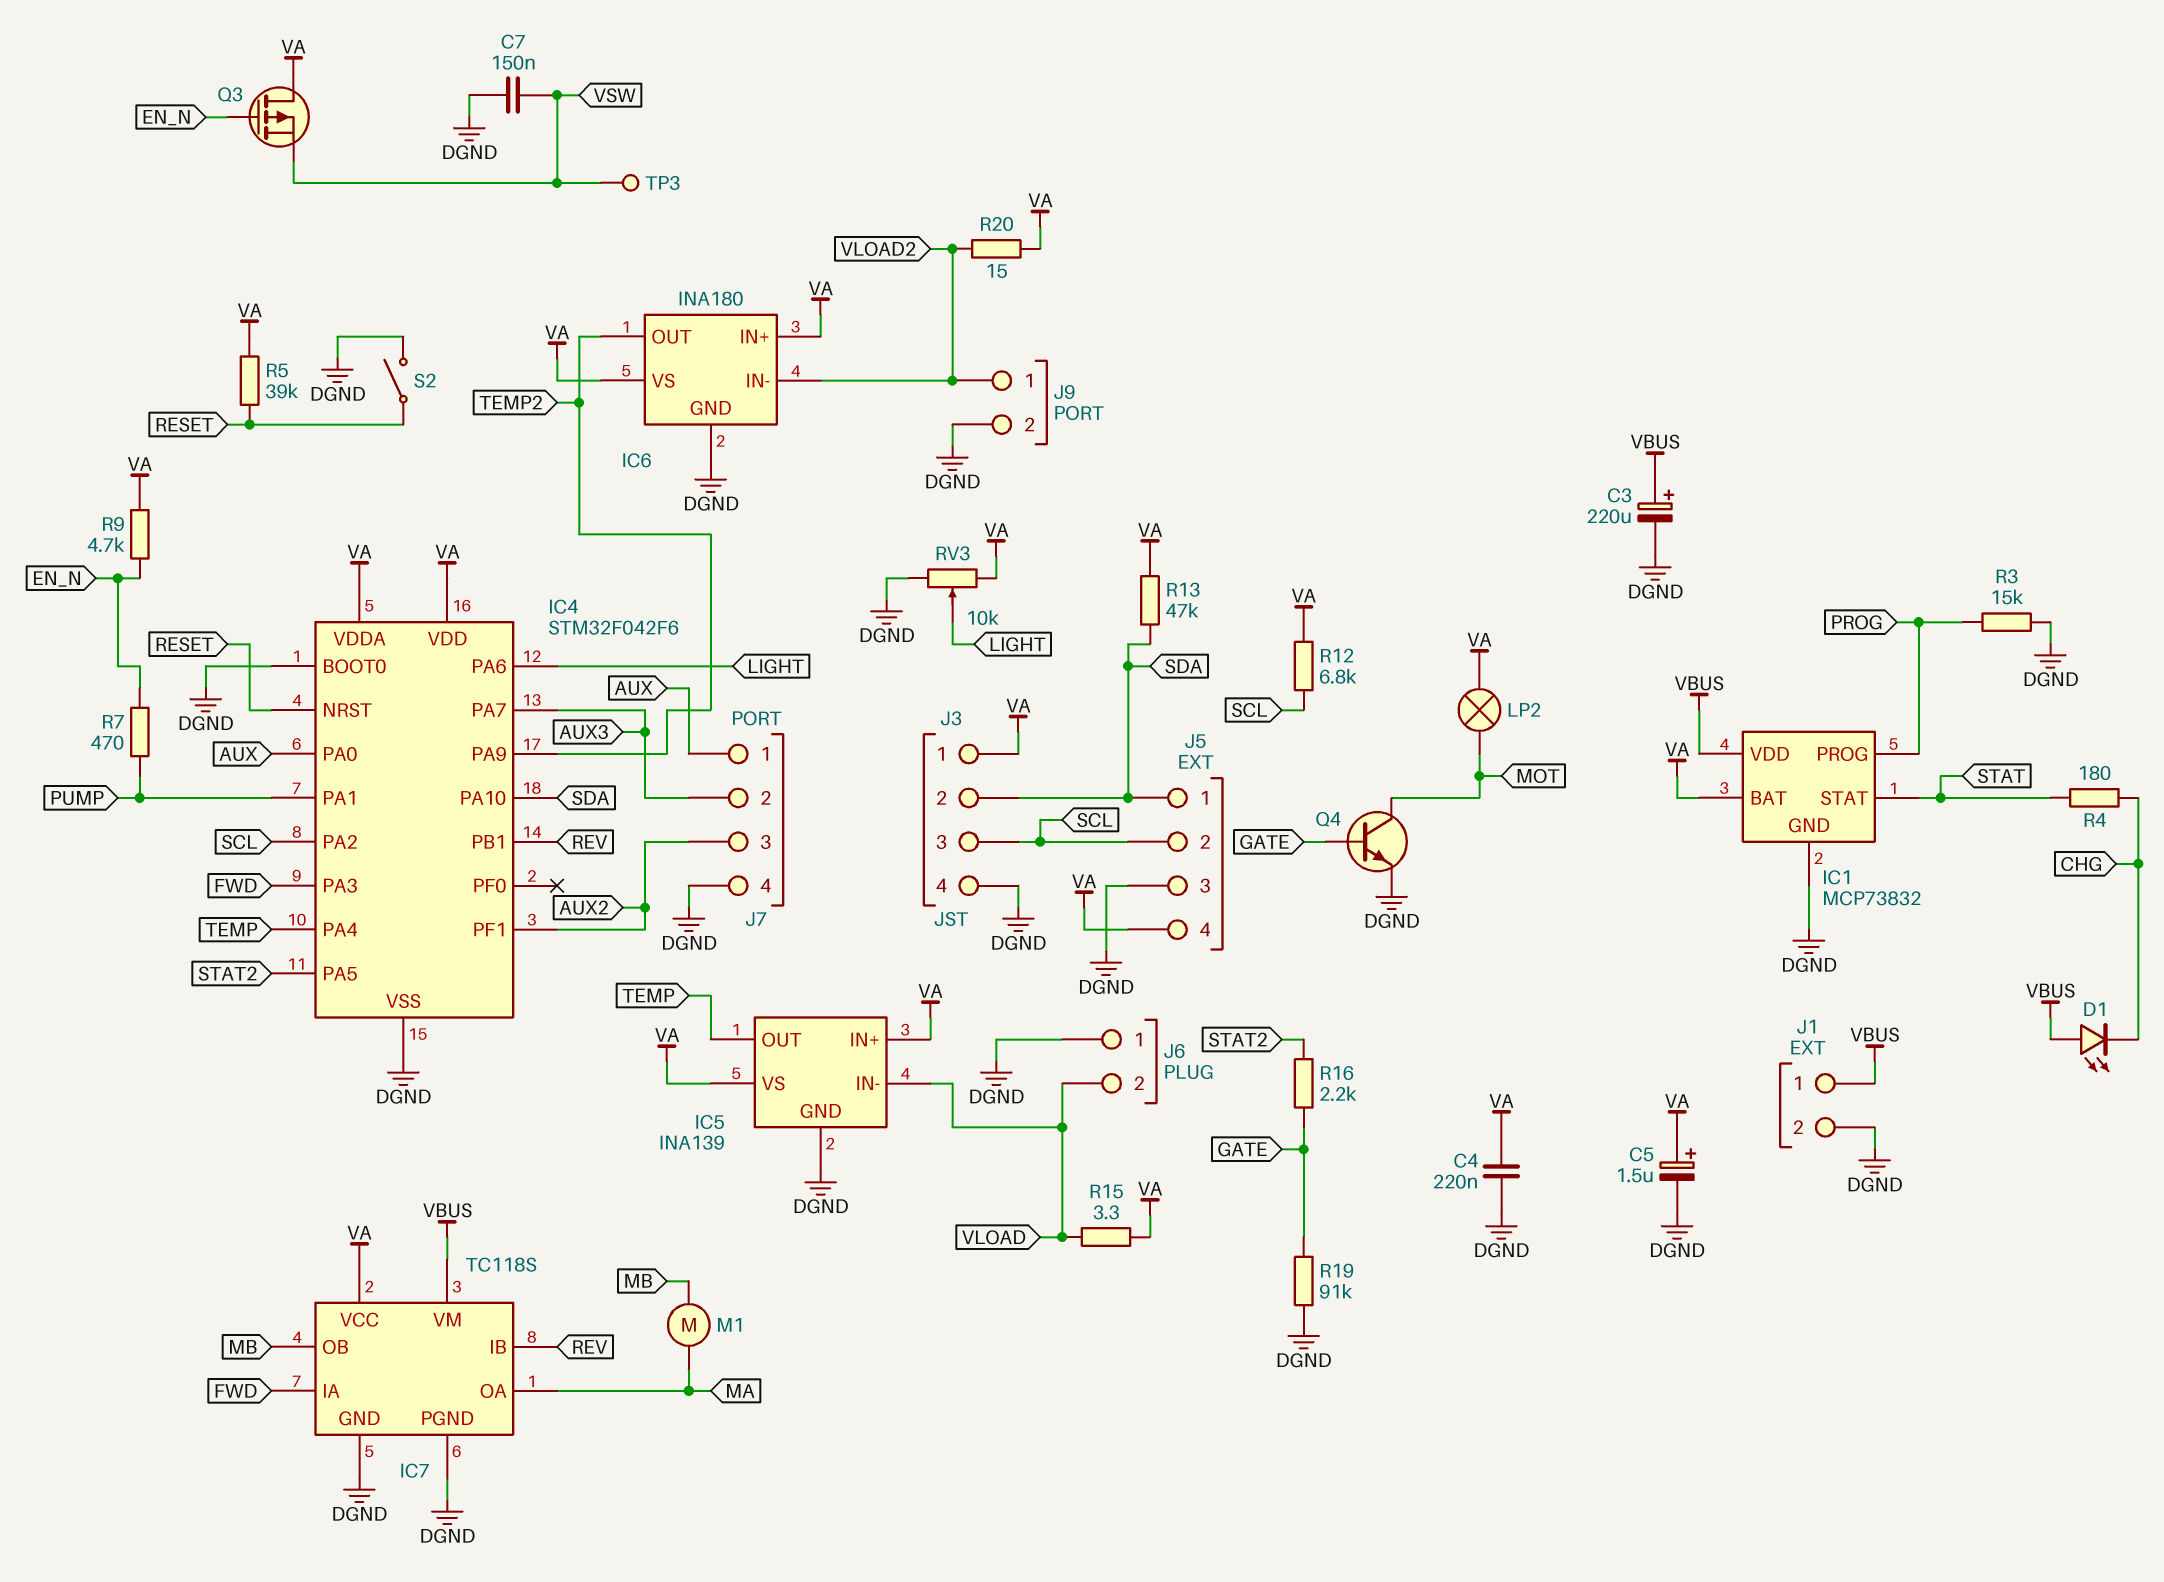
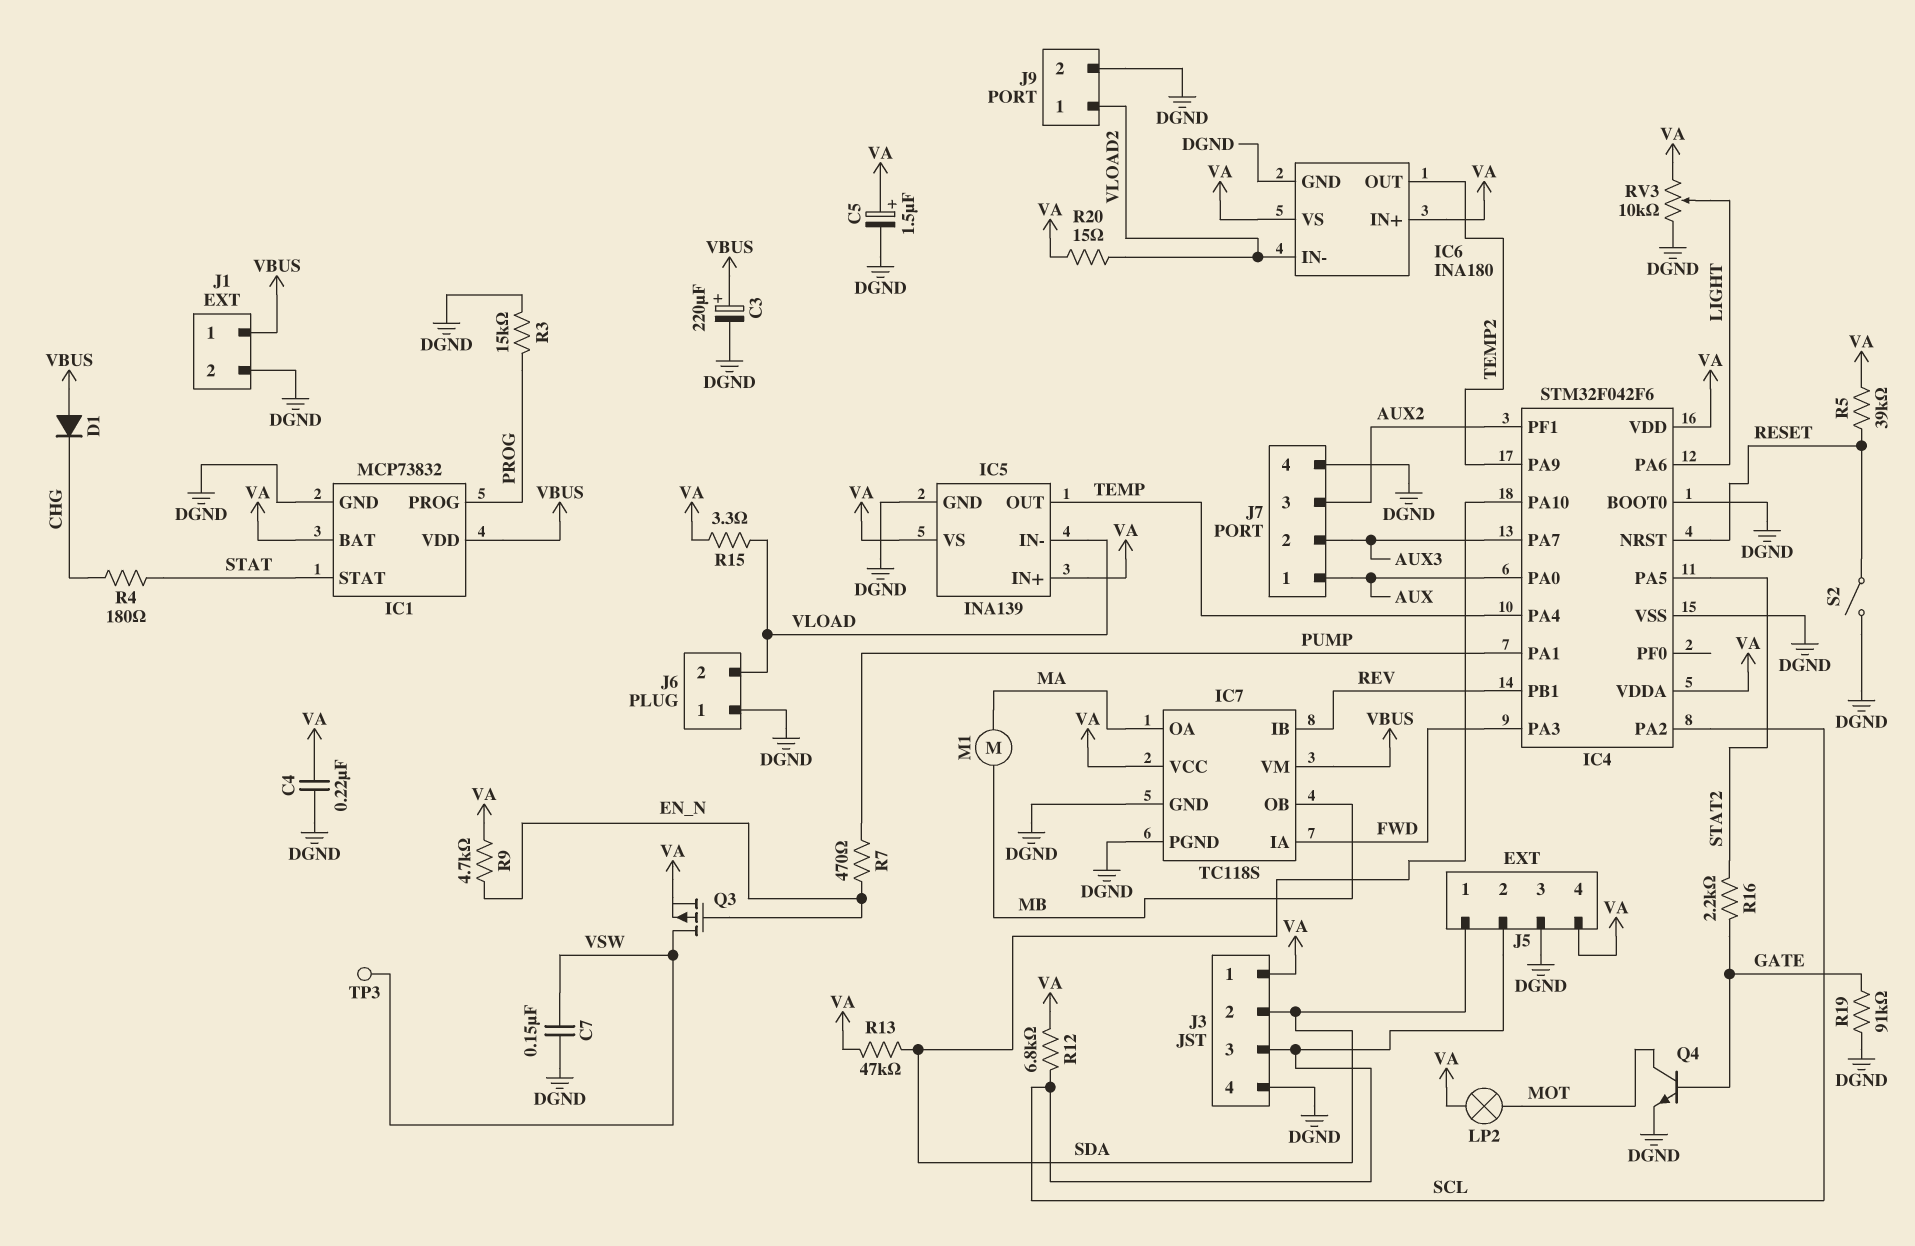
D1: LED (A VBUS, K CHG) -> diode (A VBUS, K CHG)
Q3: PMOS (G EN_N, D VA, S VSW) -> PMOS (G EN_N, D VSW, S VA)

